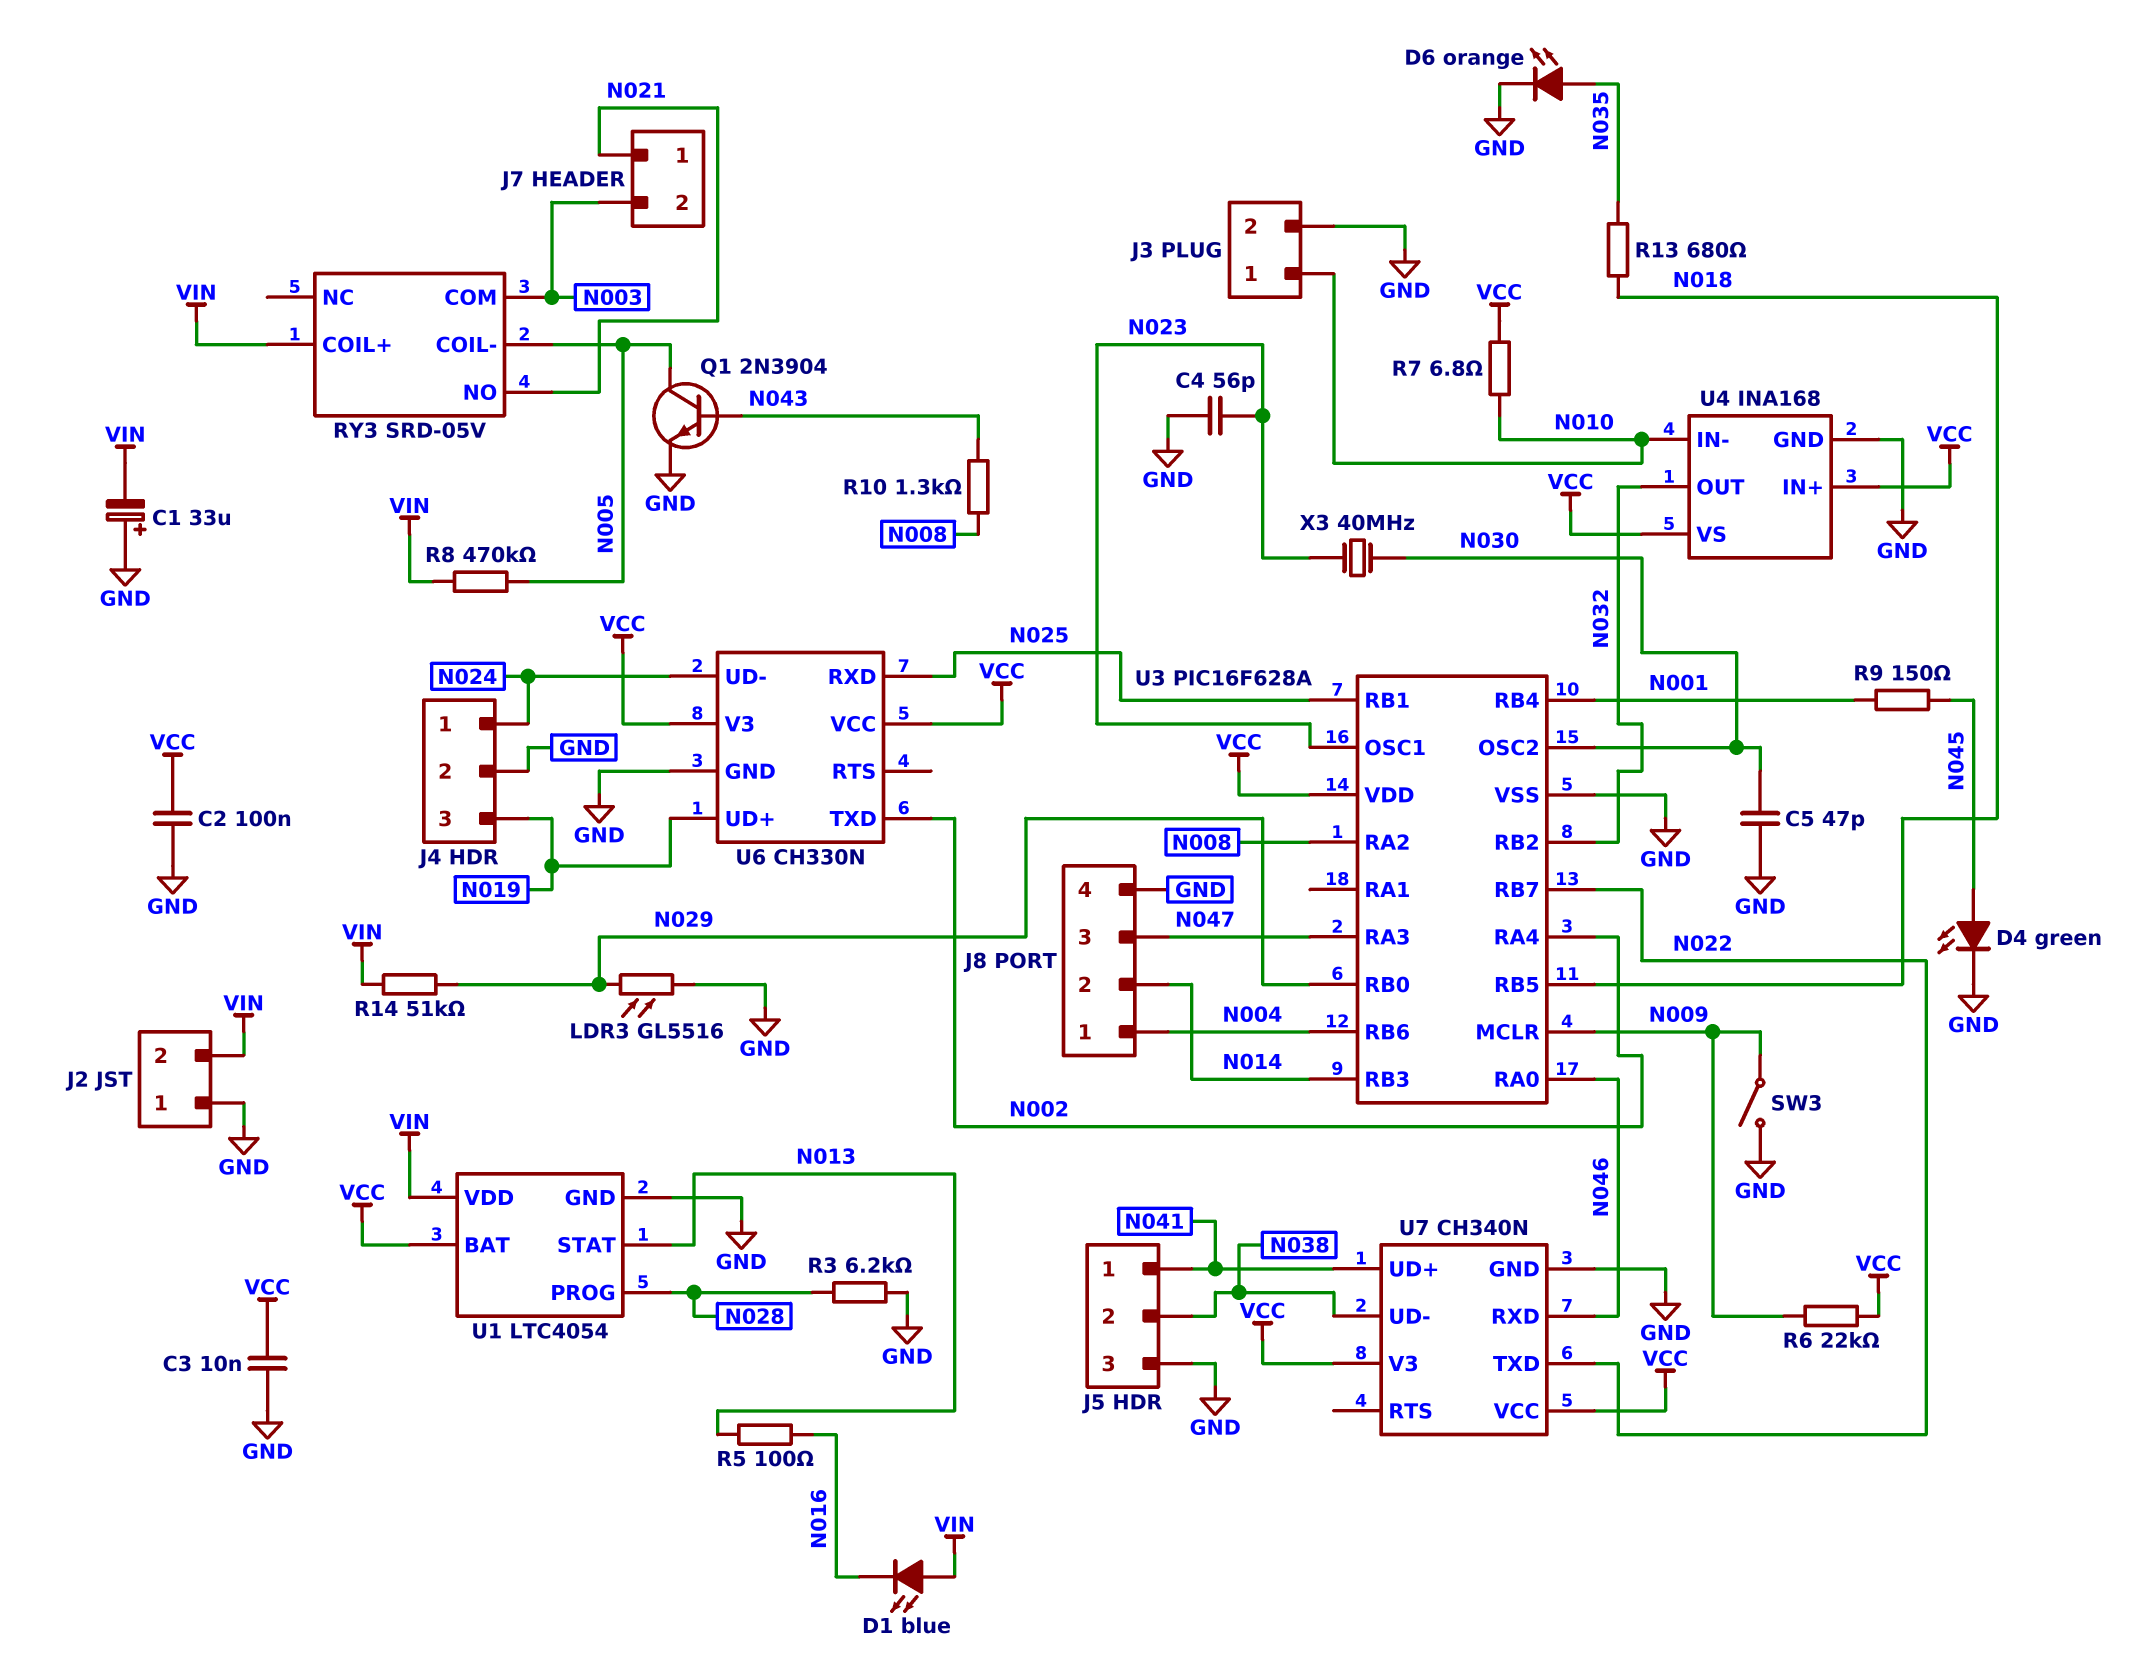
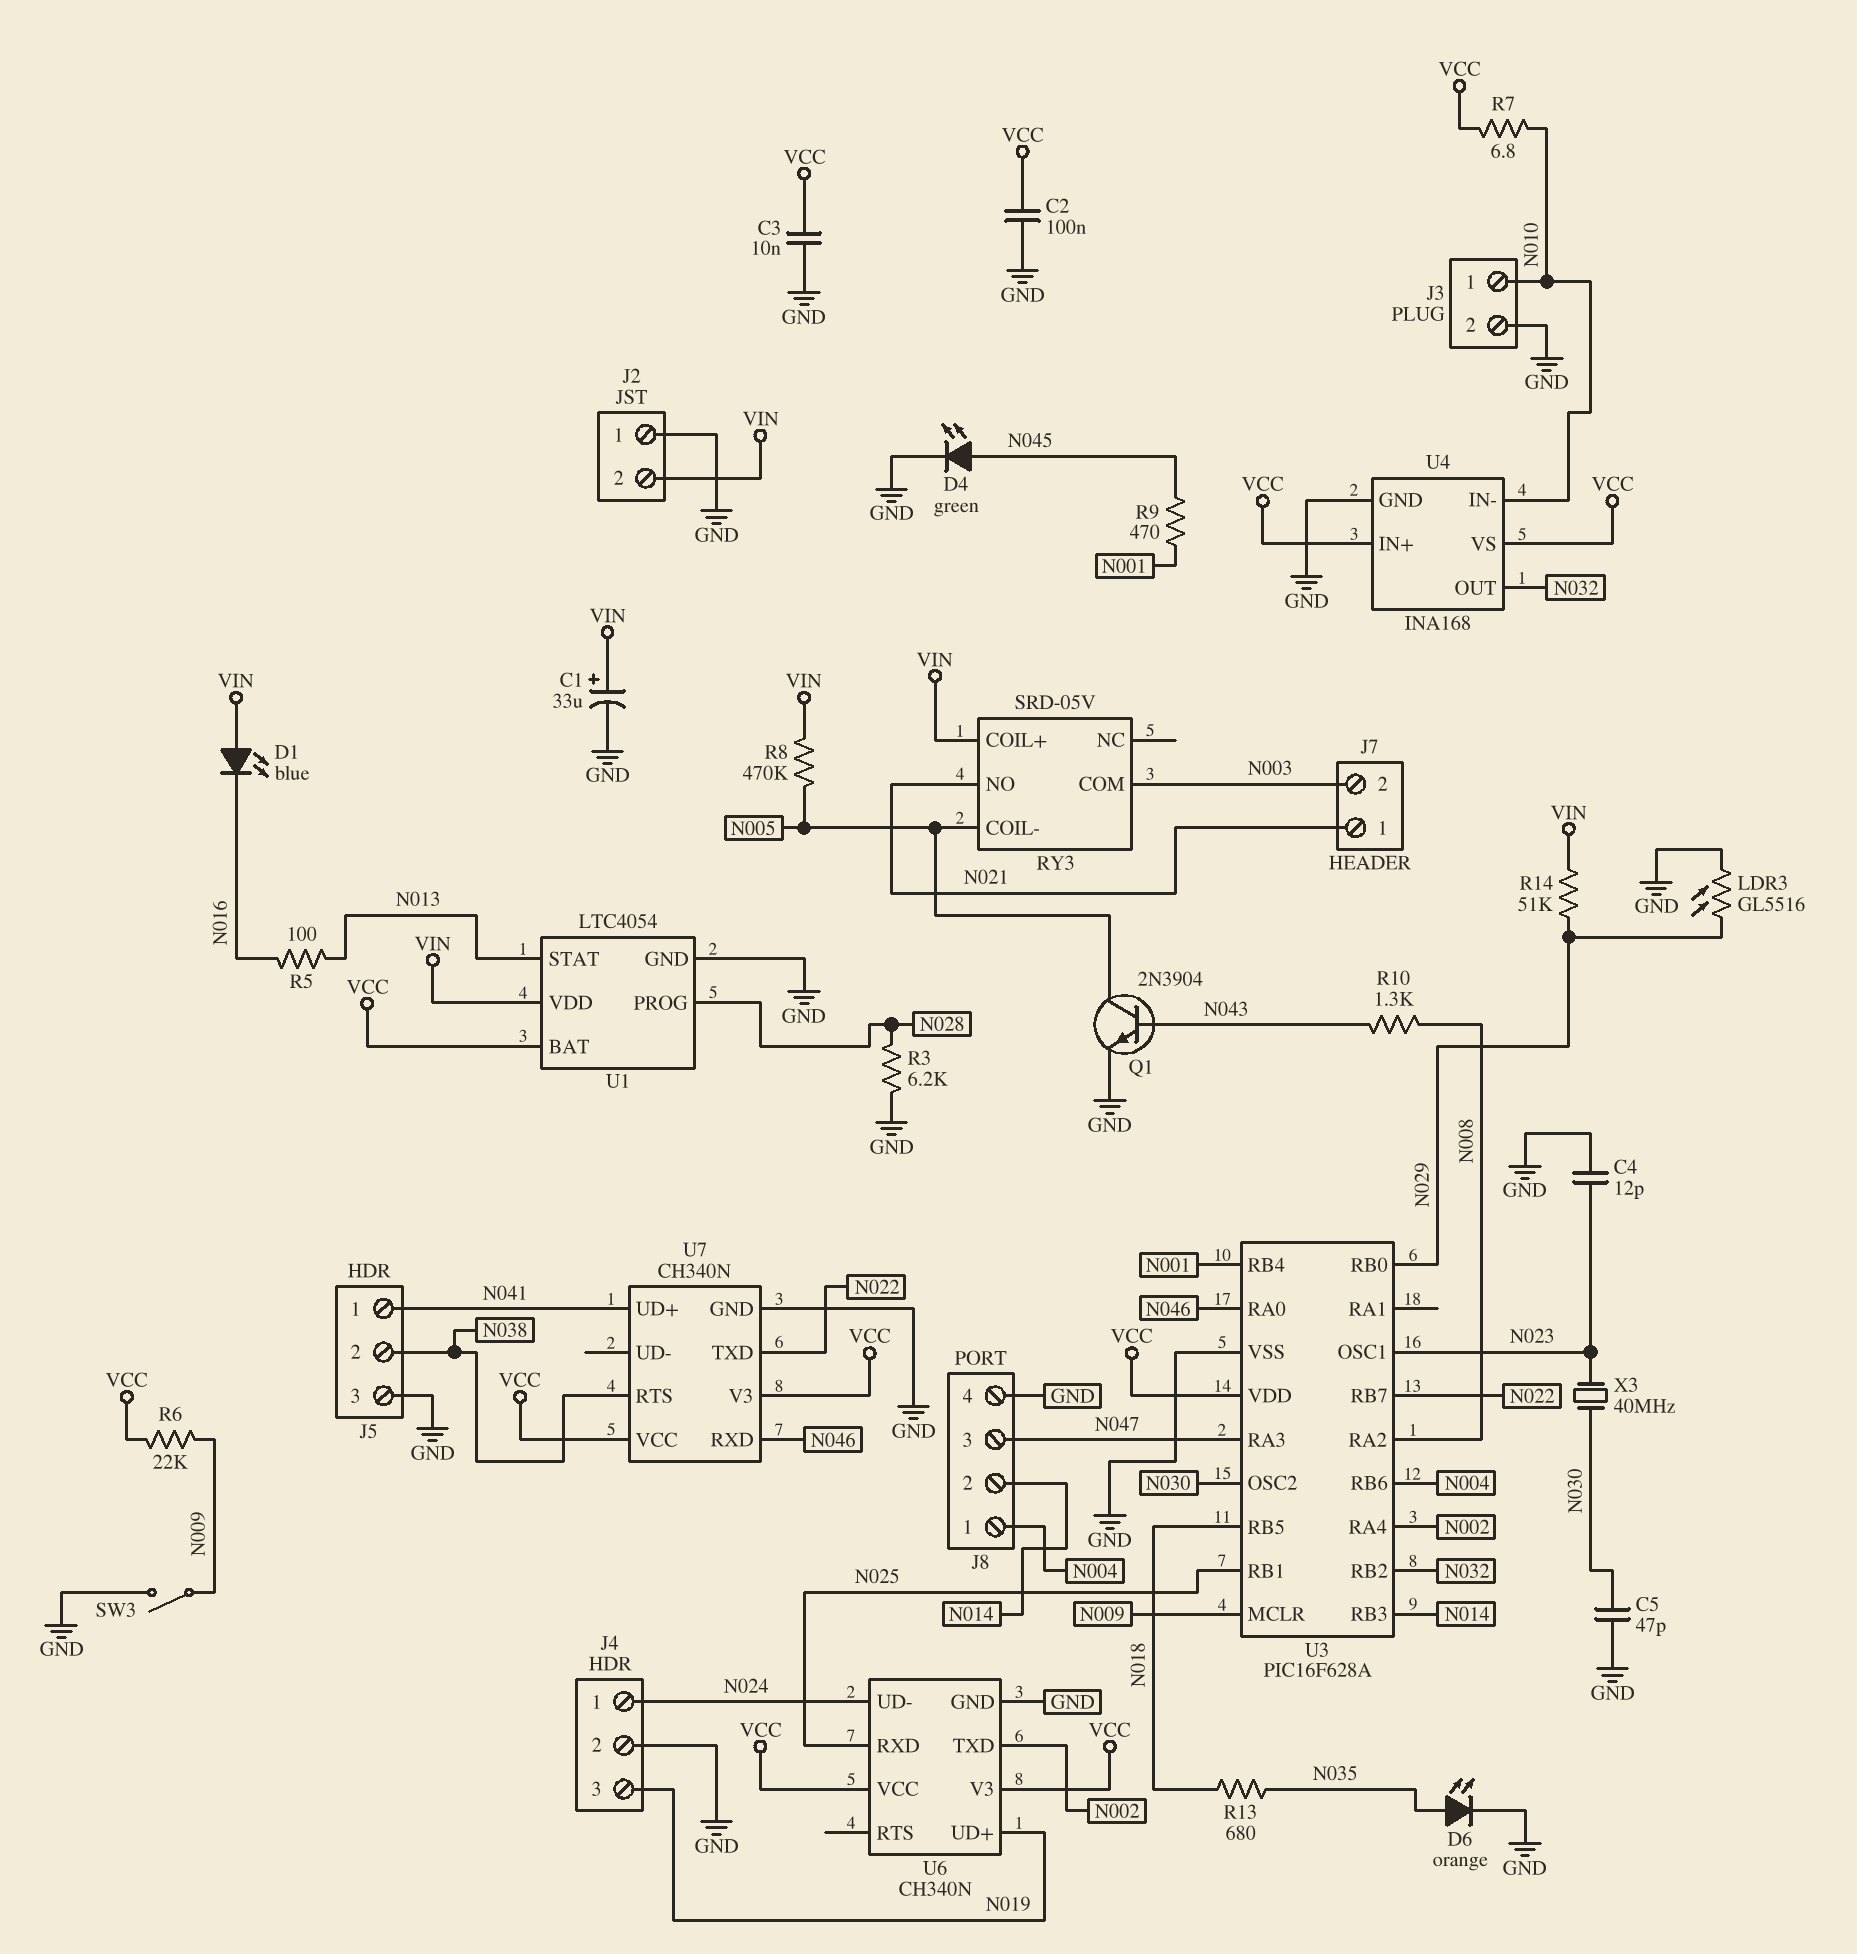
C1: 33uF (plus GND, minus VIN) -> 33uF (plus VIN, minus GND)
C4: 56pF (GND, N023) -> 12pF (GND, N023)
R9: 150 (N001, N045) -> 470 (N001, N045)
U6: CH330N -> CH340N
U7 pin RTS: none -> N038
U7 pin UD-: N038 -> none

